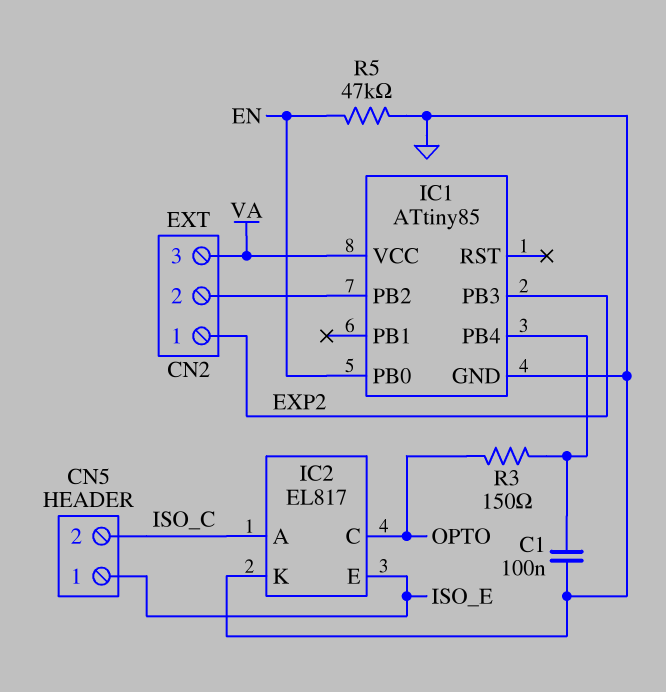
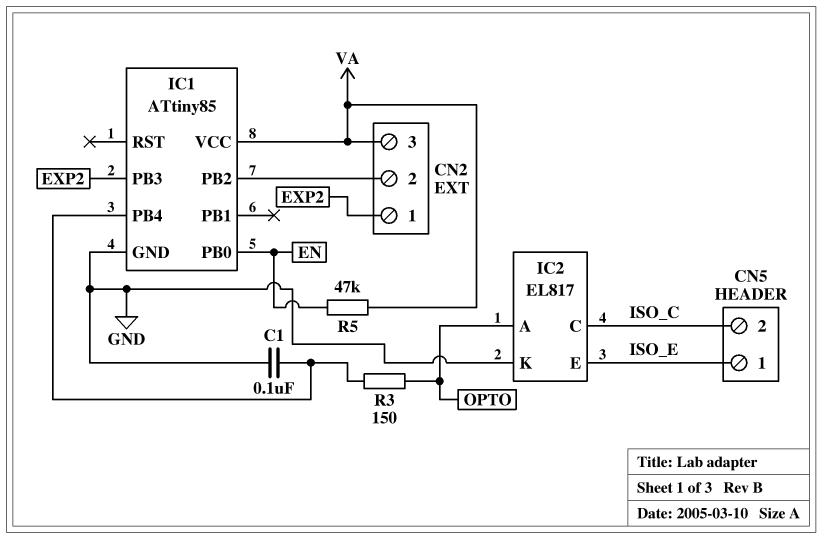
IC2 pin A: ISO_C -> OPTO
IC2 pin C: OPTO -> ISO_C
R5: 47k (EN, GND) -> 47k (EN, VA)

